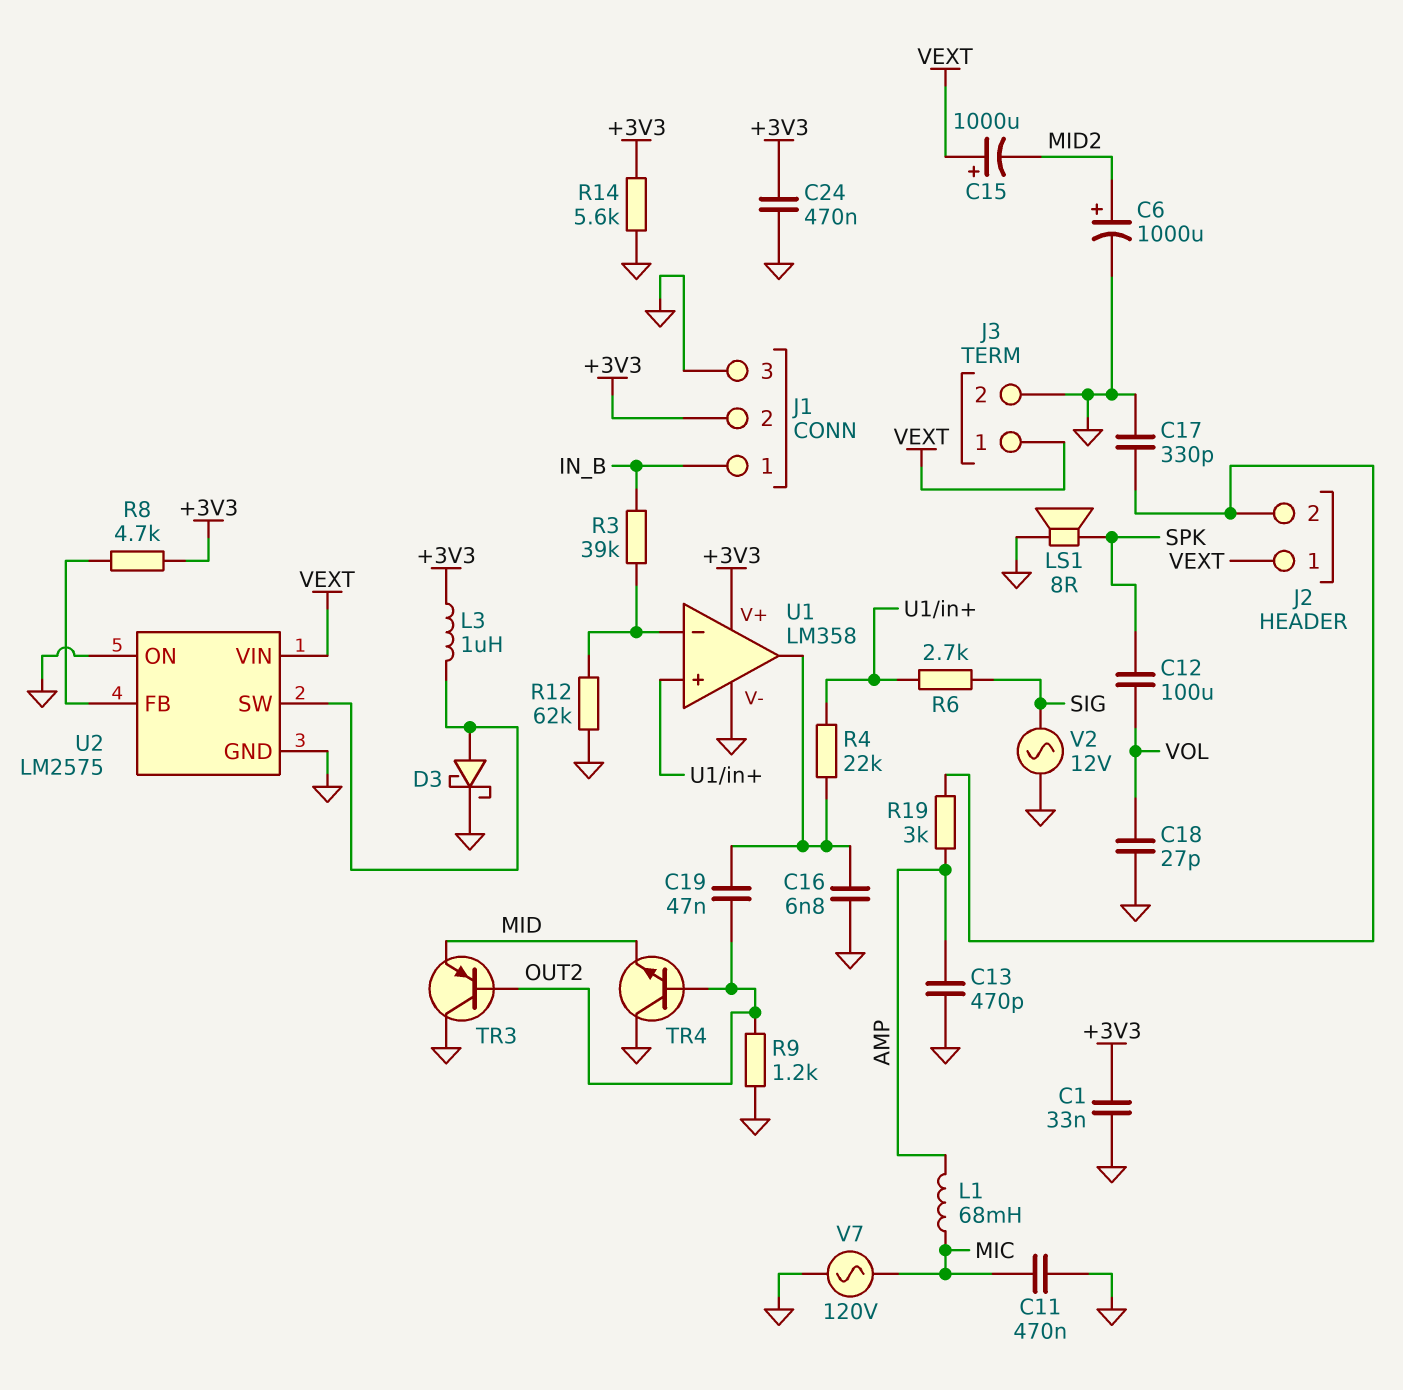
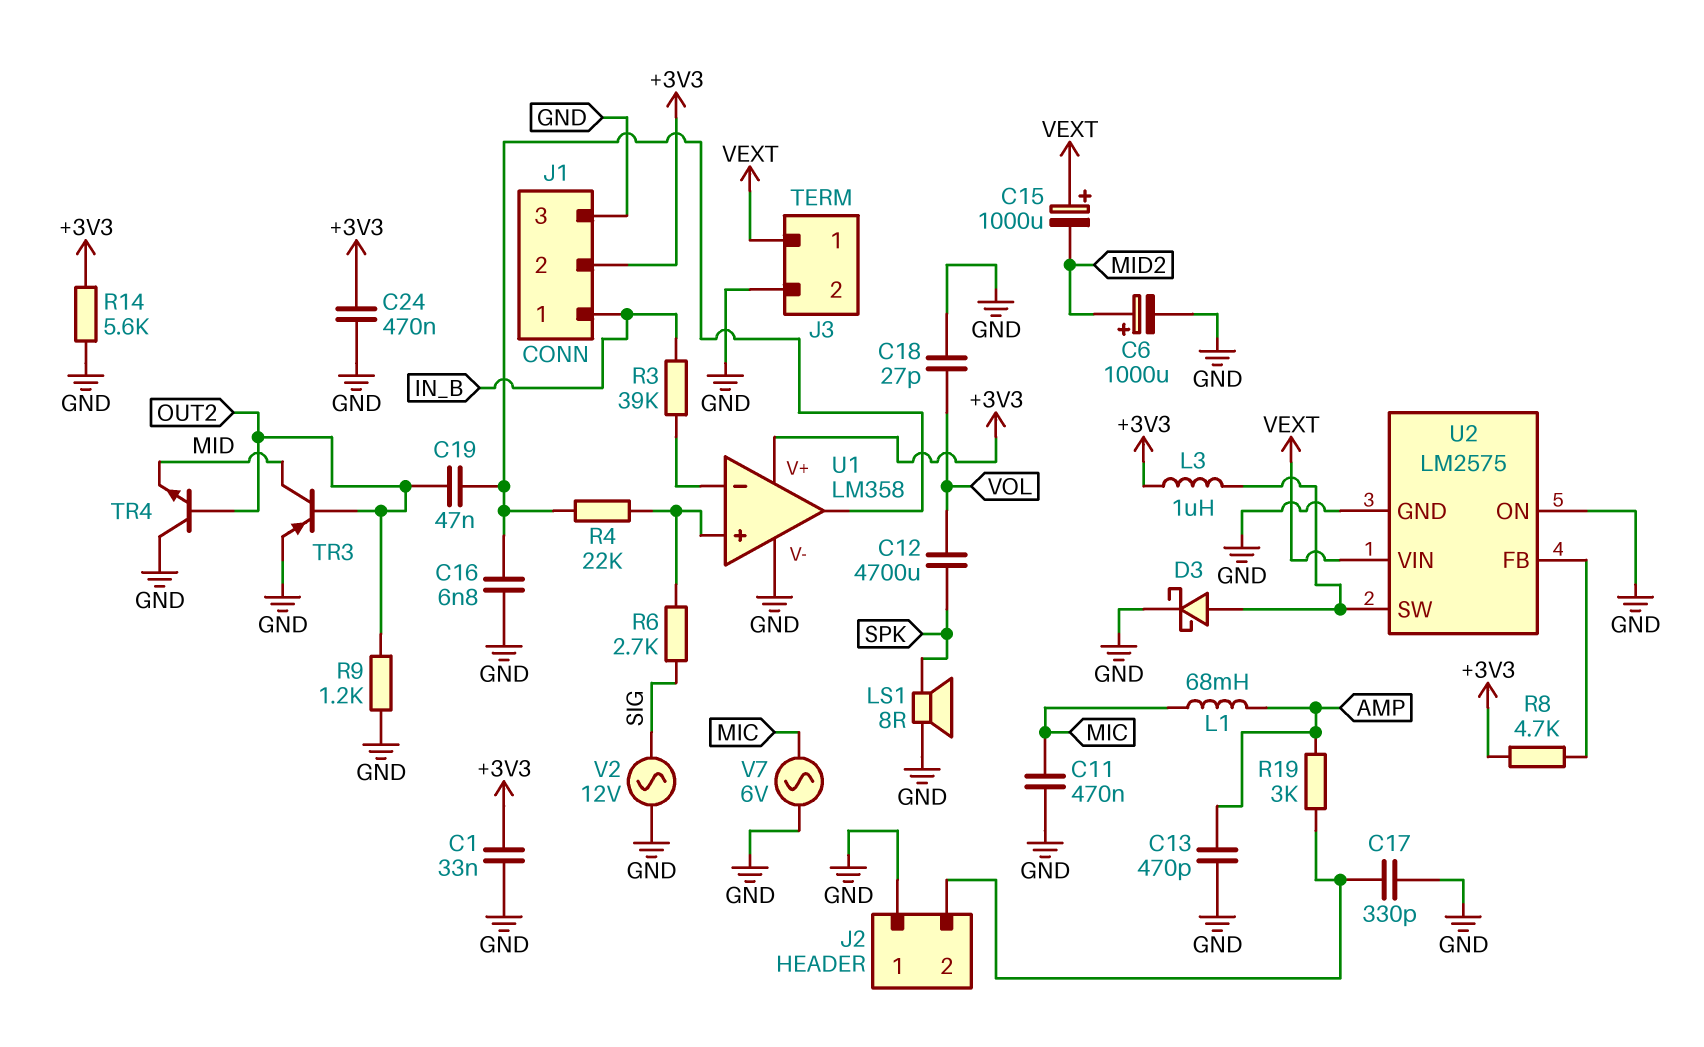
C12: 100uF (SPK, VOL) -> 4700uF (SPK, VOL)
J2 pin 1: VEXT -> GND
R12: 62k (GND, U1/in-) -> none
TR3: PNP (B OUT2, C GND, E MID) -> PNP (B OUT2, C MID, E GND)
V7: AC 120V (GND, MIC) -> AC 6V (GND, MIC)

